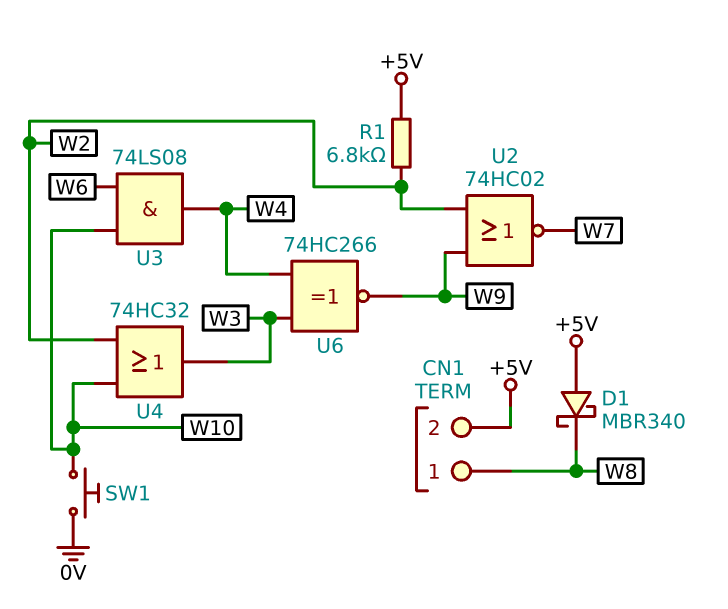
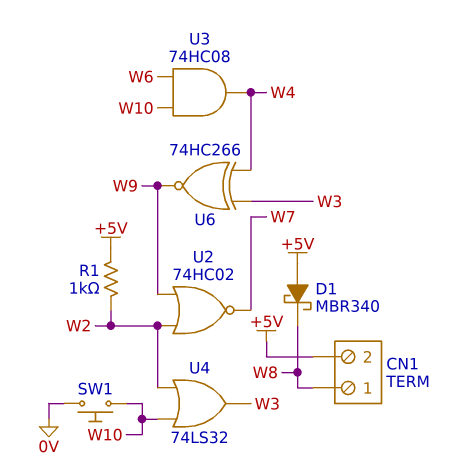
R1: 6.8k (+5V, W2) -> 1k (+5V, W2)
U3: AND 74LS08 (in W6, in W10, out W4) -> AND 74HC08 (in W6, in W10, out W4)
U4: OR 74HC32 (in W2, in W10, out W3) -> OR 74LS32 (in W2, in W10, out W3)

